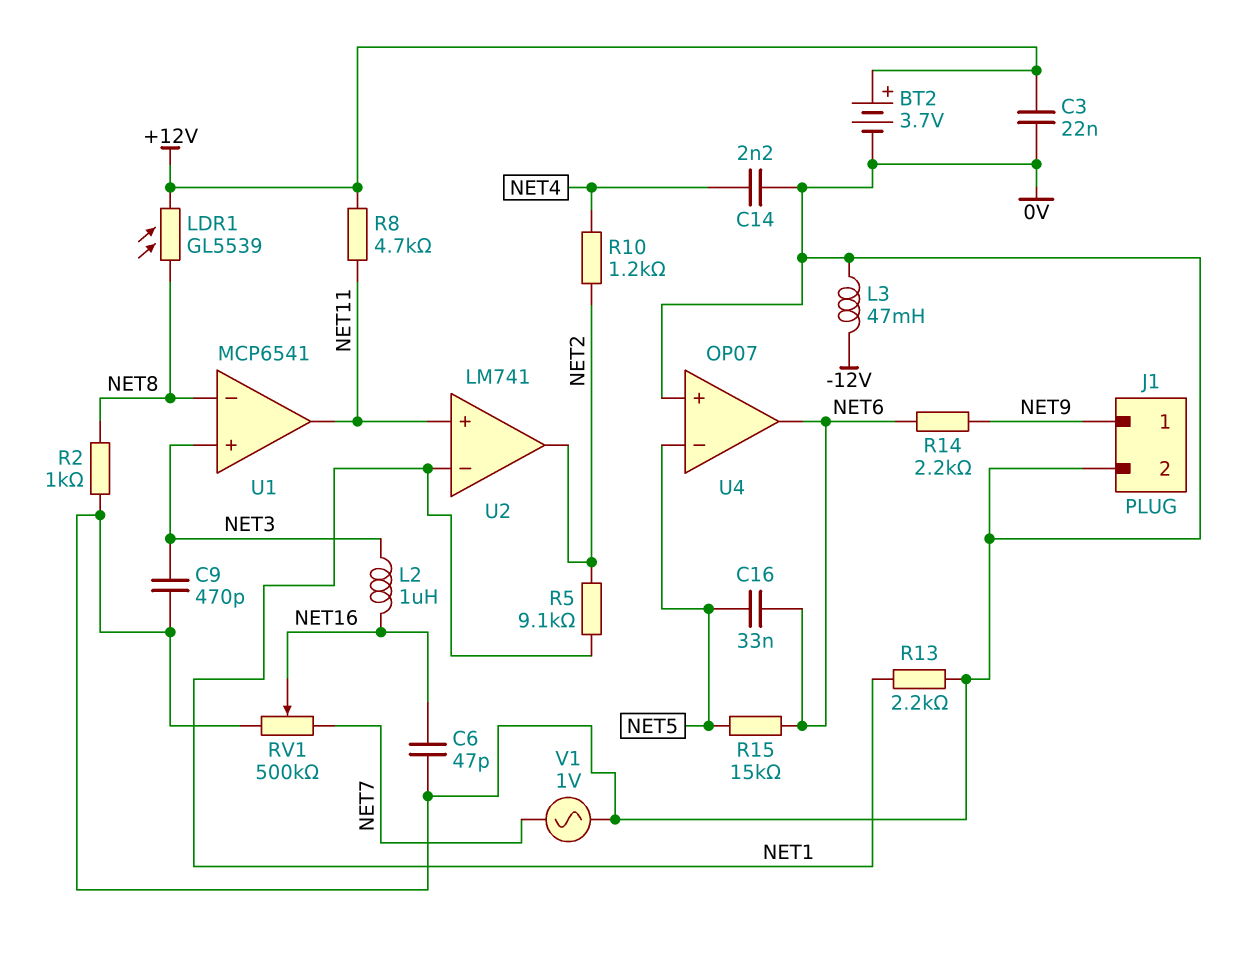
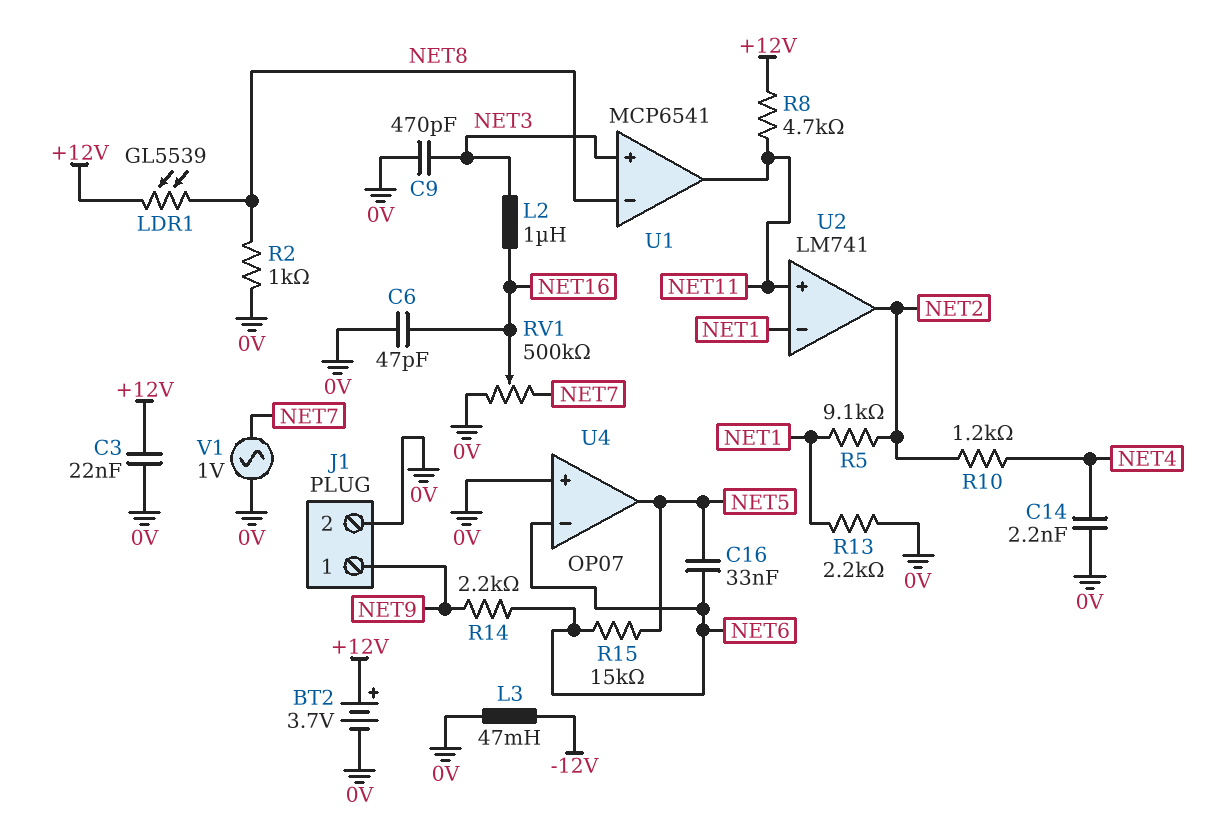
U4 pin in-: NET5 -> NET6
U4 pin out: NET6 -> NET5

